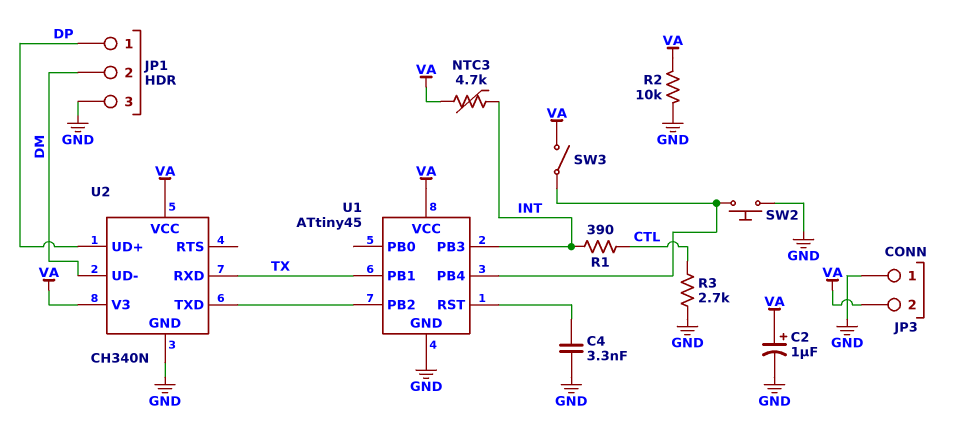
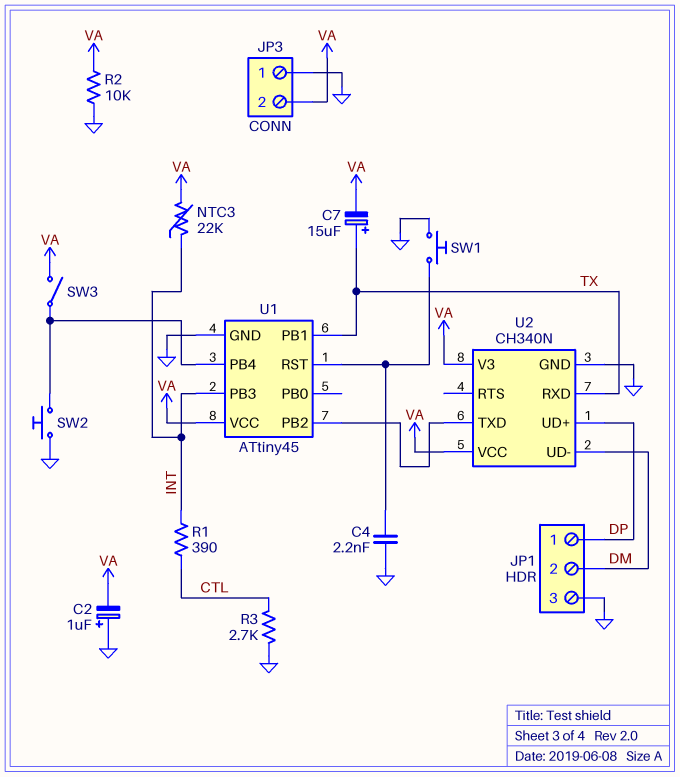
C2: 1uF (plus VA, minus GND) -> 1uF (plus GND, minus VA)
C4: 3.3nF (GND, U1/RST) -> 2.2nF (GND, U1/RST)
C7: none -> 15uF (plus TX, minus VA)
NTC3: 4.7k (INT, VA) -> 22k (INT, VA)
SW1: none -> button (GND, U1/RST)

